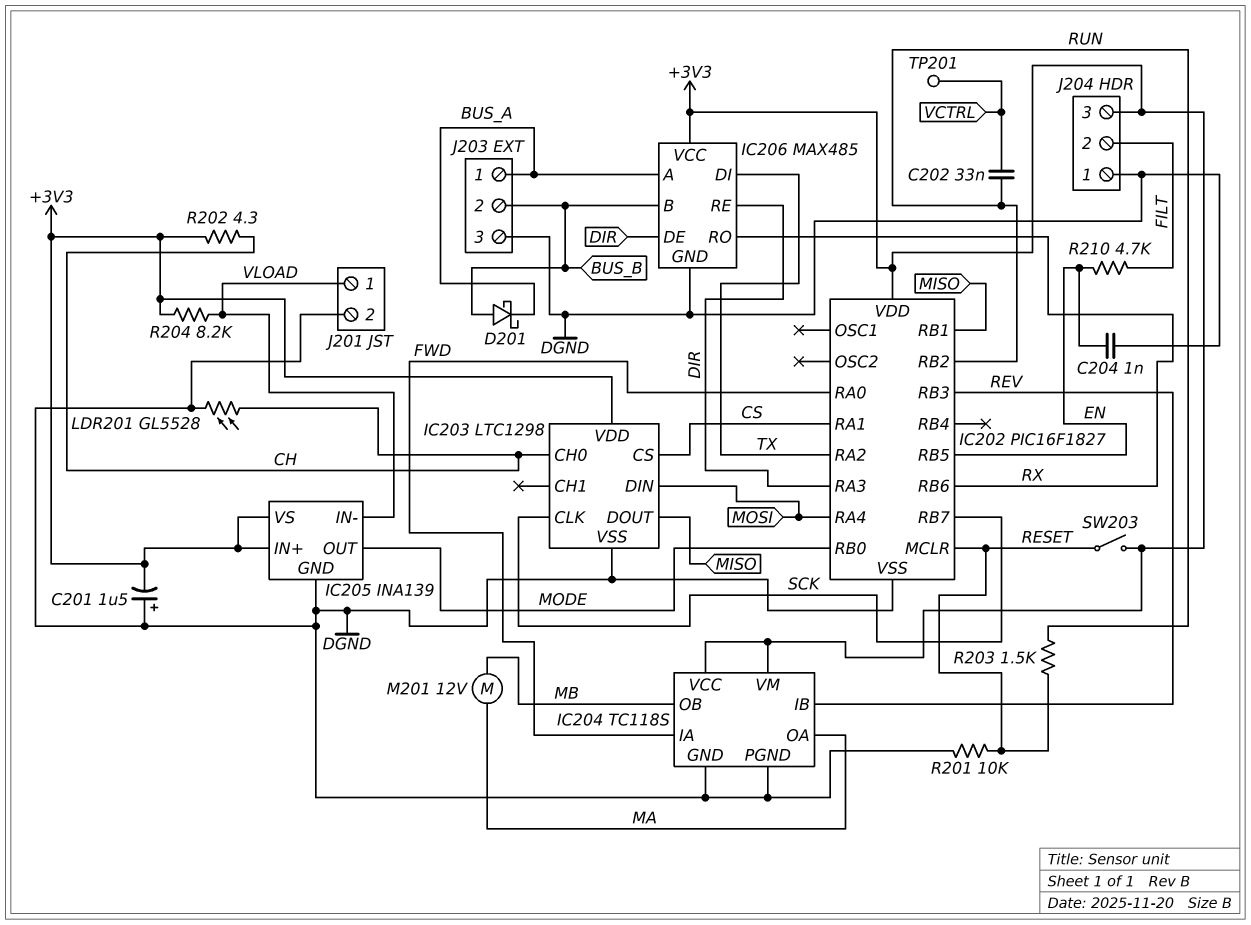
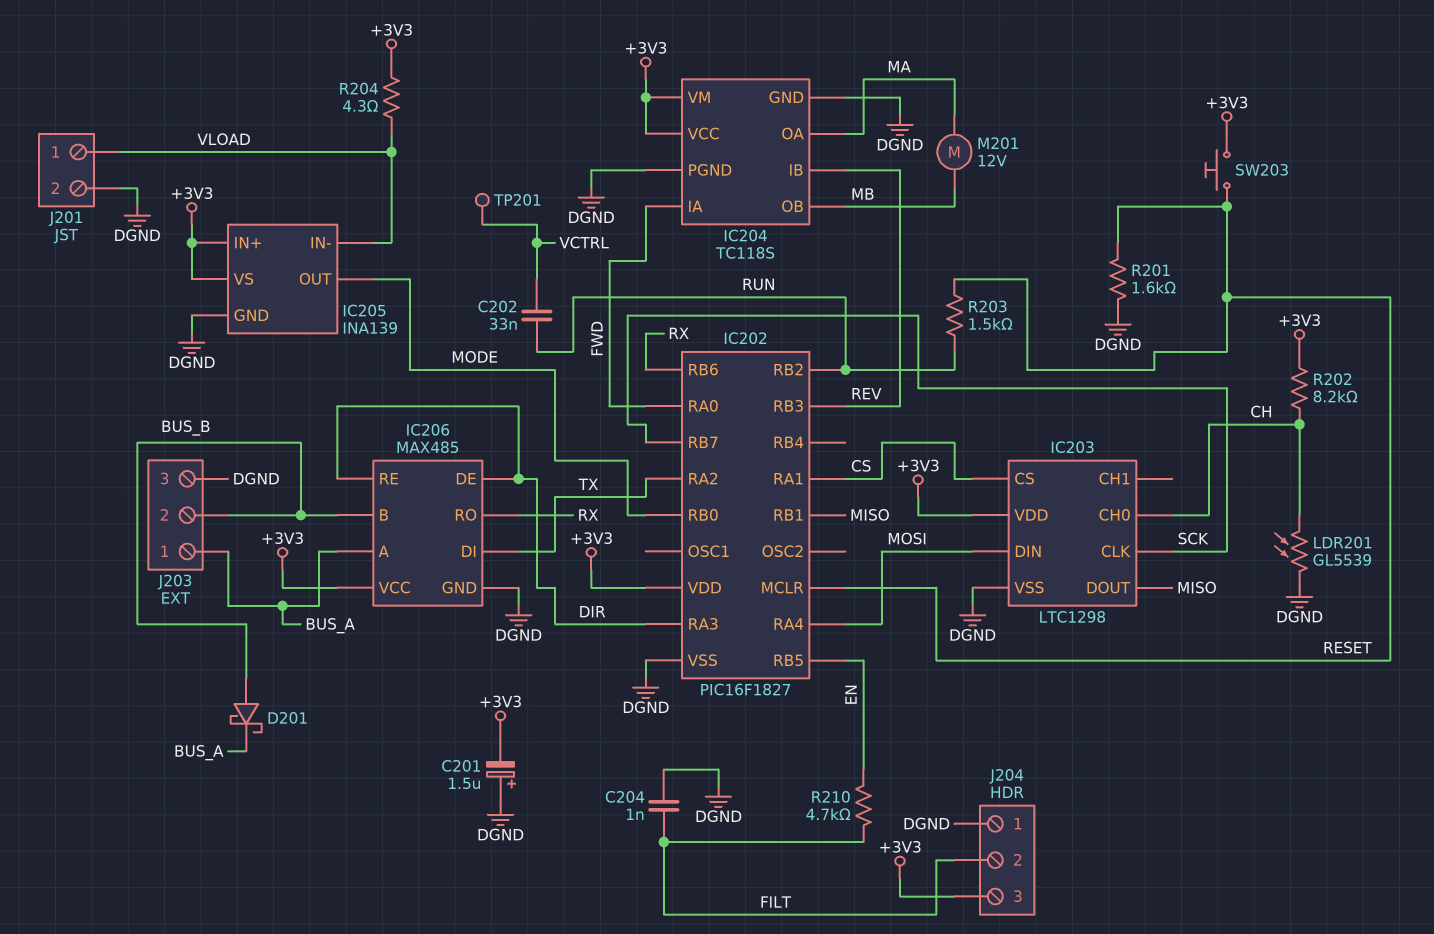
C204: 1nF (DGND, EN) -> 1nF (DGND, FILT)
LDR201: GL5528 (CH, DGND) -> GL5539 (CH, DGND)
R201: 10k (DGND, RESET) -> 1.6k (DGND, RESET)
R202: 4.3 (+3V3, CH) -> 8.2k (+3V3, CH)
R204: 8.2k (+3V3, VLOAD) -> 4.3 (+3V3, VLOAD)
SW203: switch (+3V3, RESET) -> button (+3V3, RESET)

